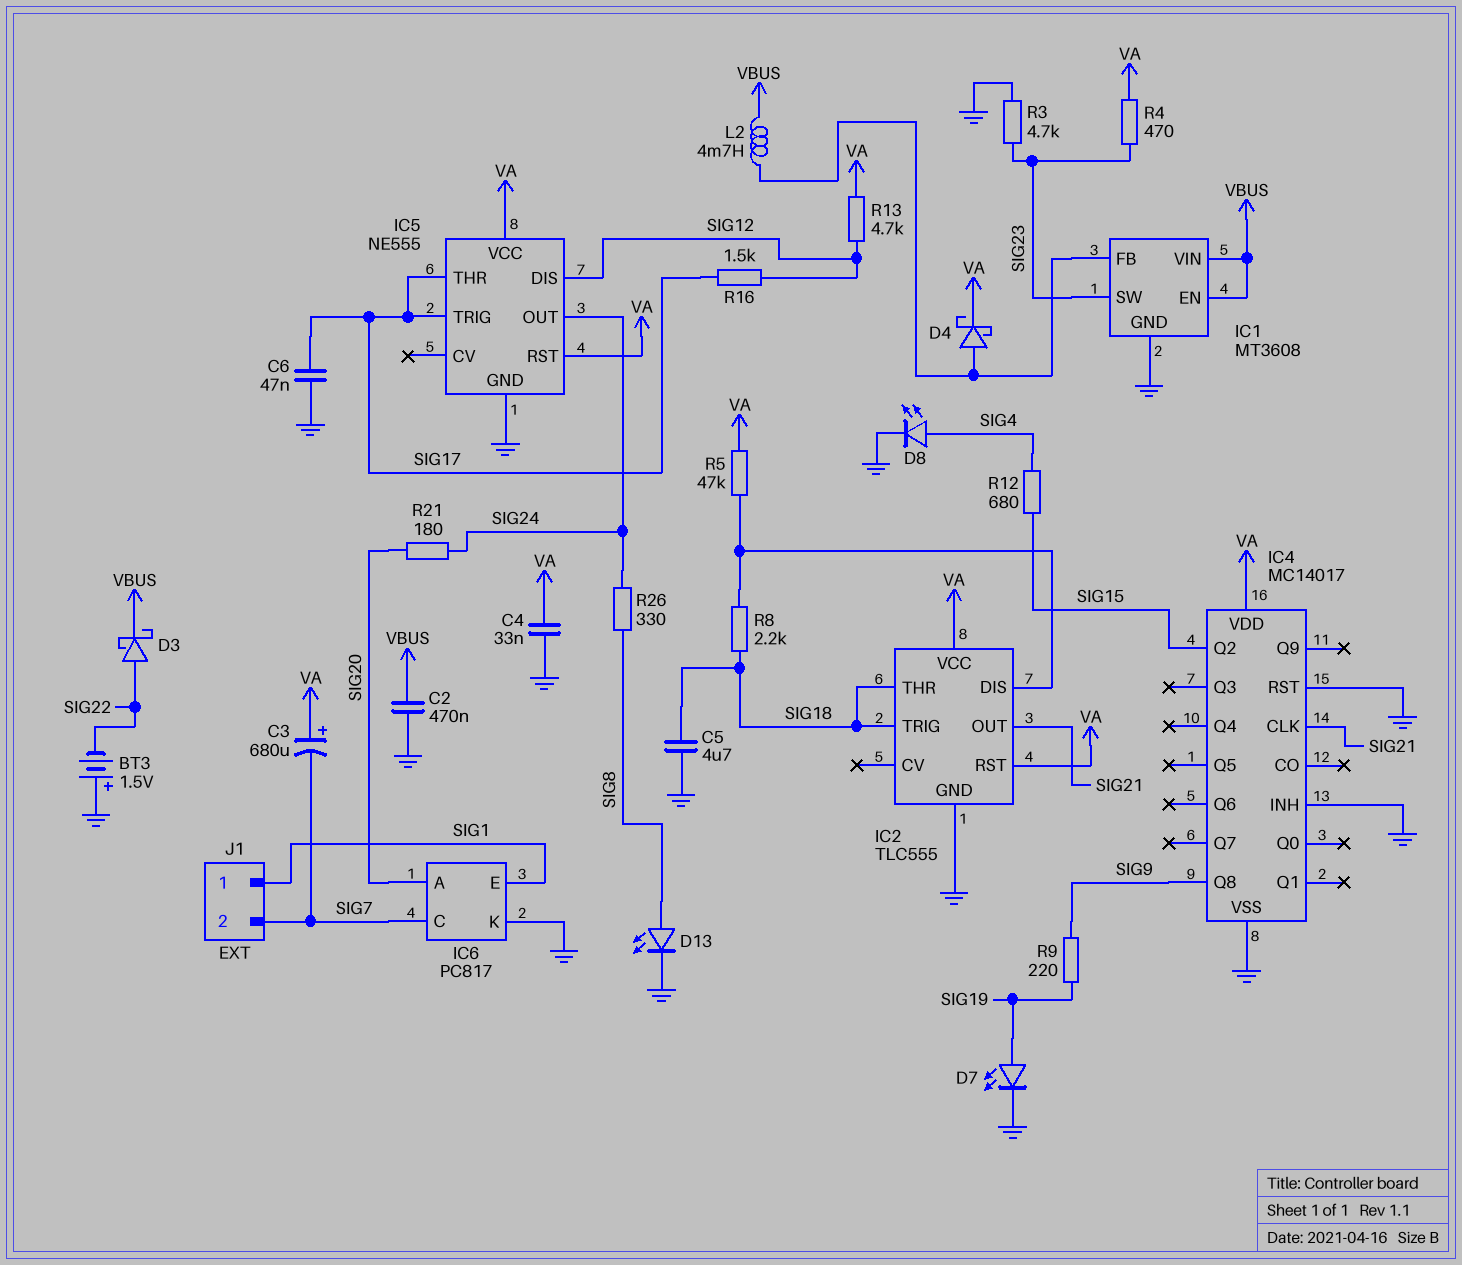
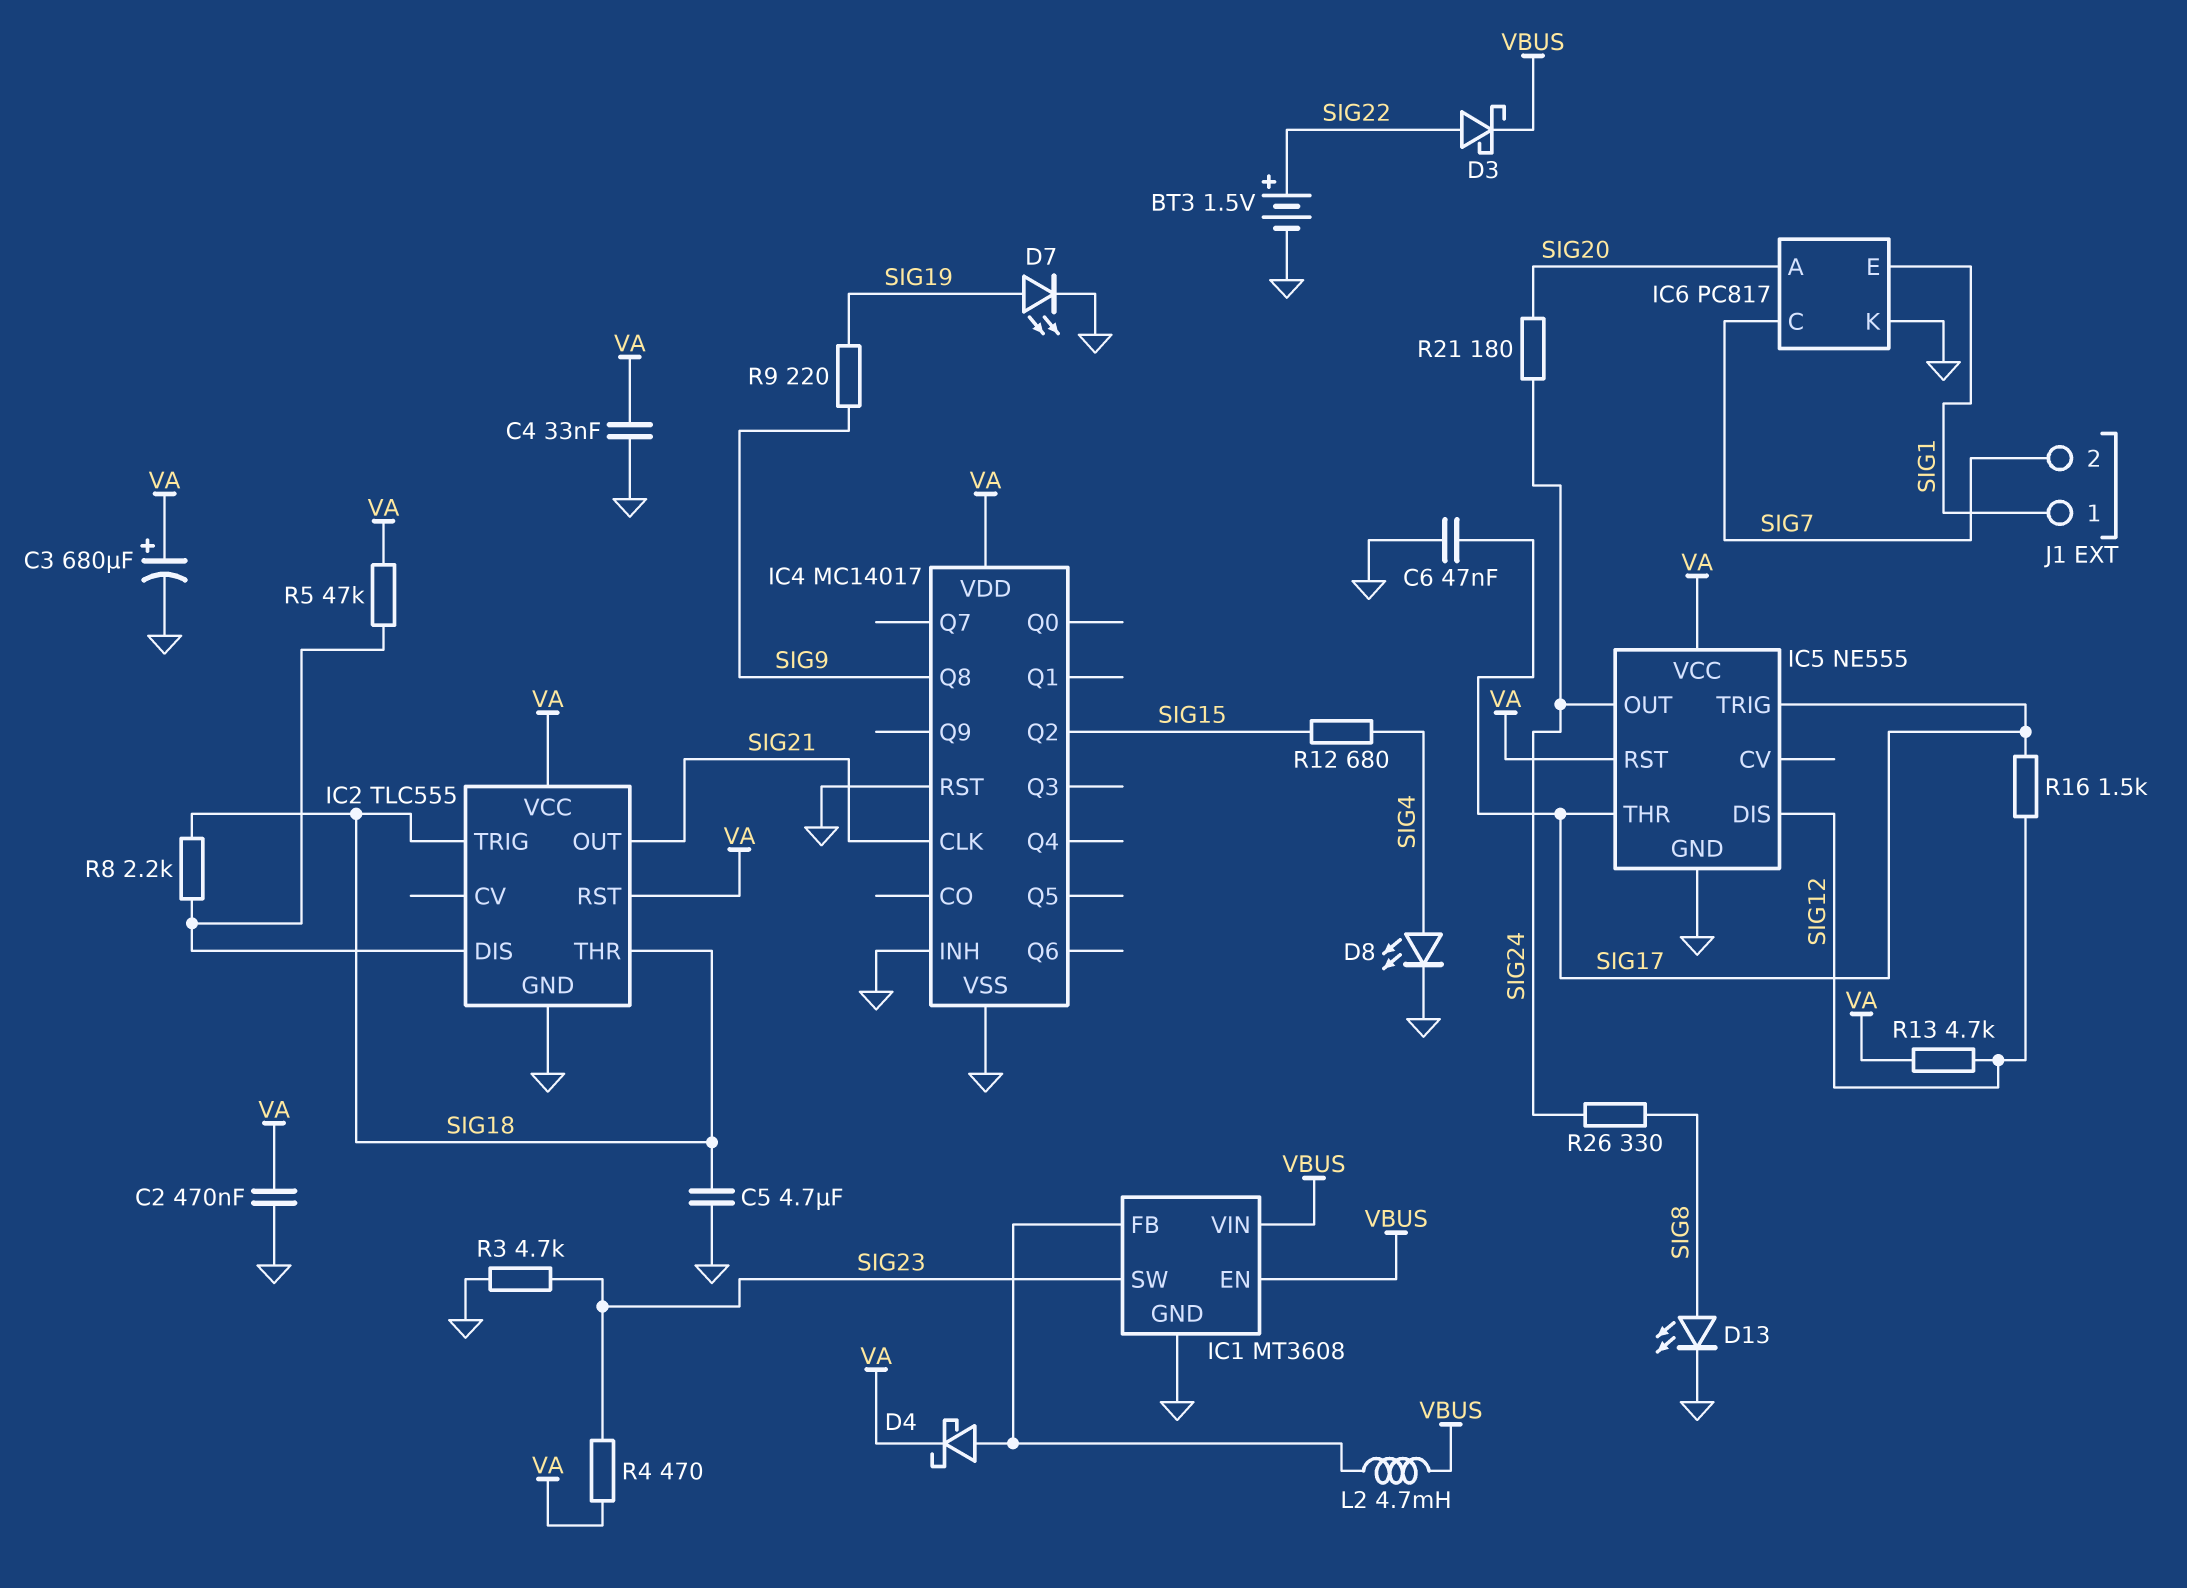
BT3: 1.5V (plus GND, minus SIG22) -> 1.5V (plus SIG22, minus GND)
C2: 470nF (GND, VBUS) -> 470nF (GND, VA)
C3: 680uF (plus VA, minus SIG7) -> 680uF (plus VA, minus GND)

